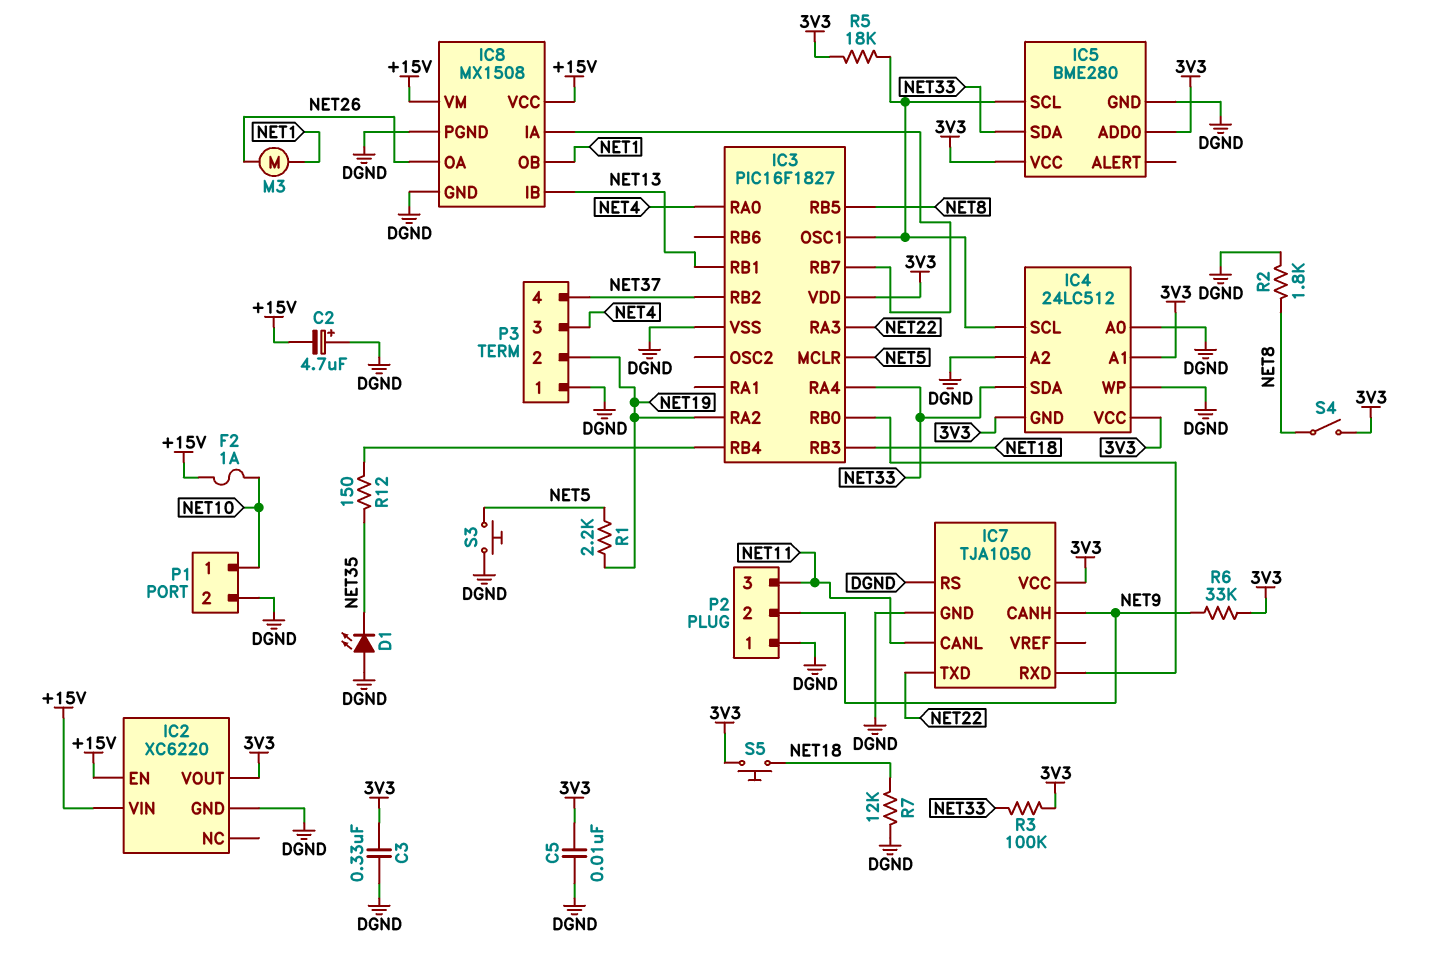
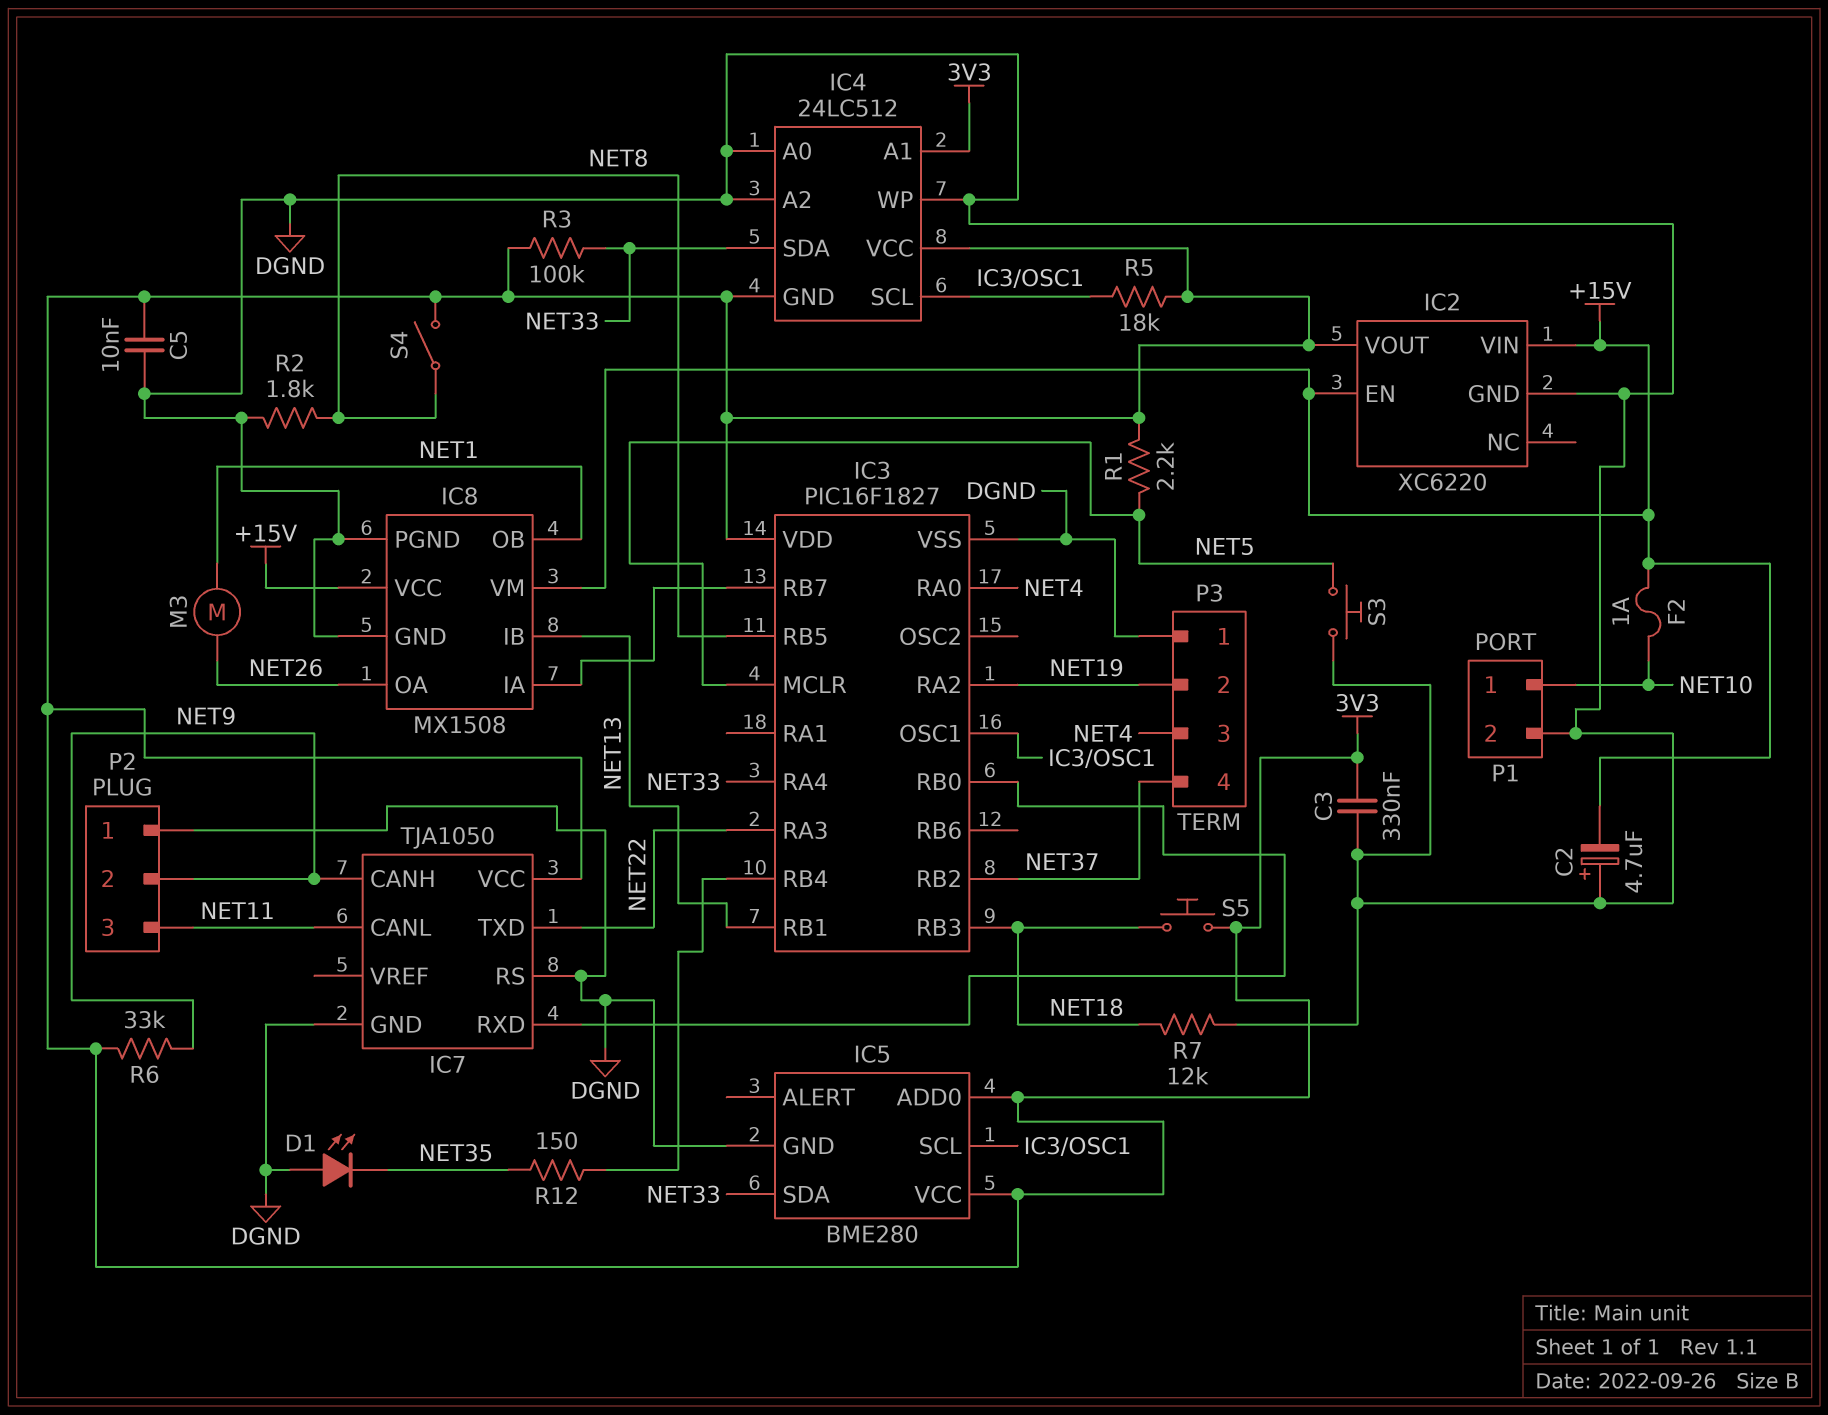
R1: 2.2k (NET5, NET19) -> 2.2k (3V3, NET5)

